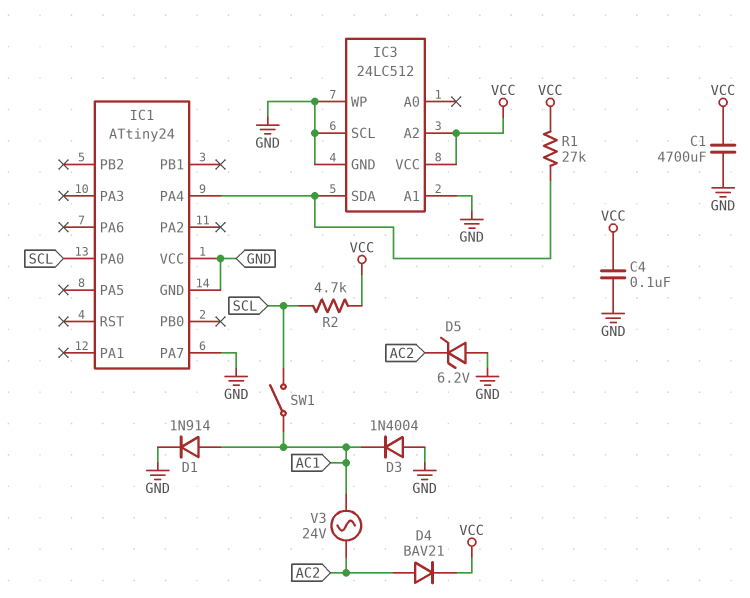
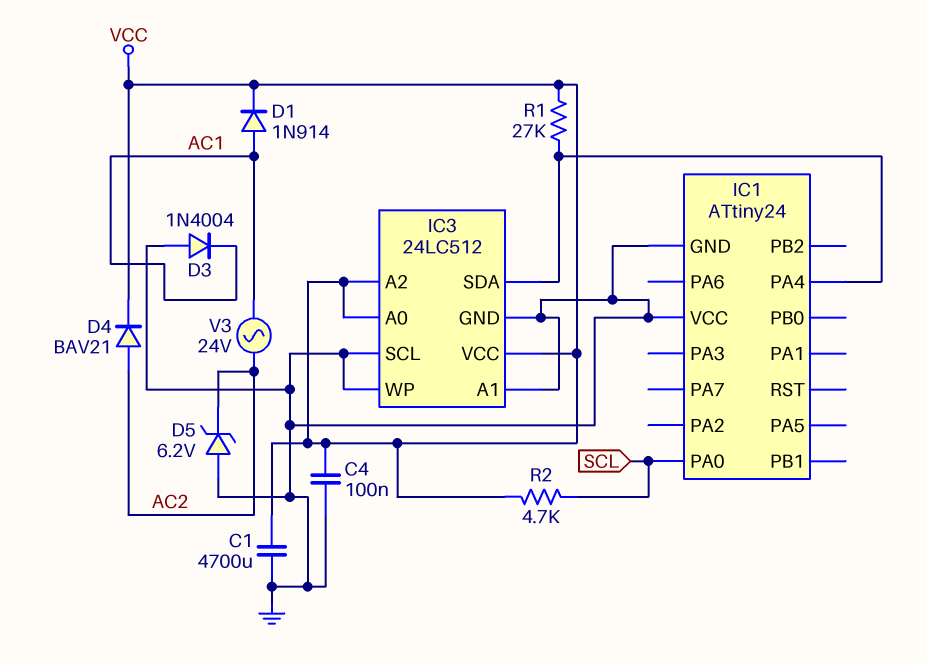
D1: diode 1N914 (A AC1, K GND) -> diode 1N914 (A AC1, K VCC)
IC1 pin PA7: GND -> none
IC3 pin A0: none -> VCC
SW1: switch (AC1, SCL) -> none

